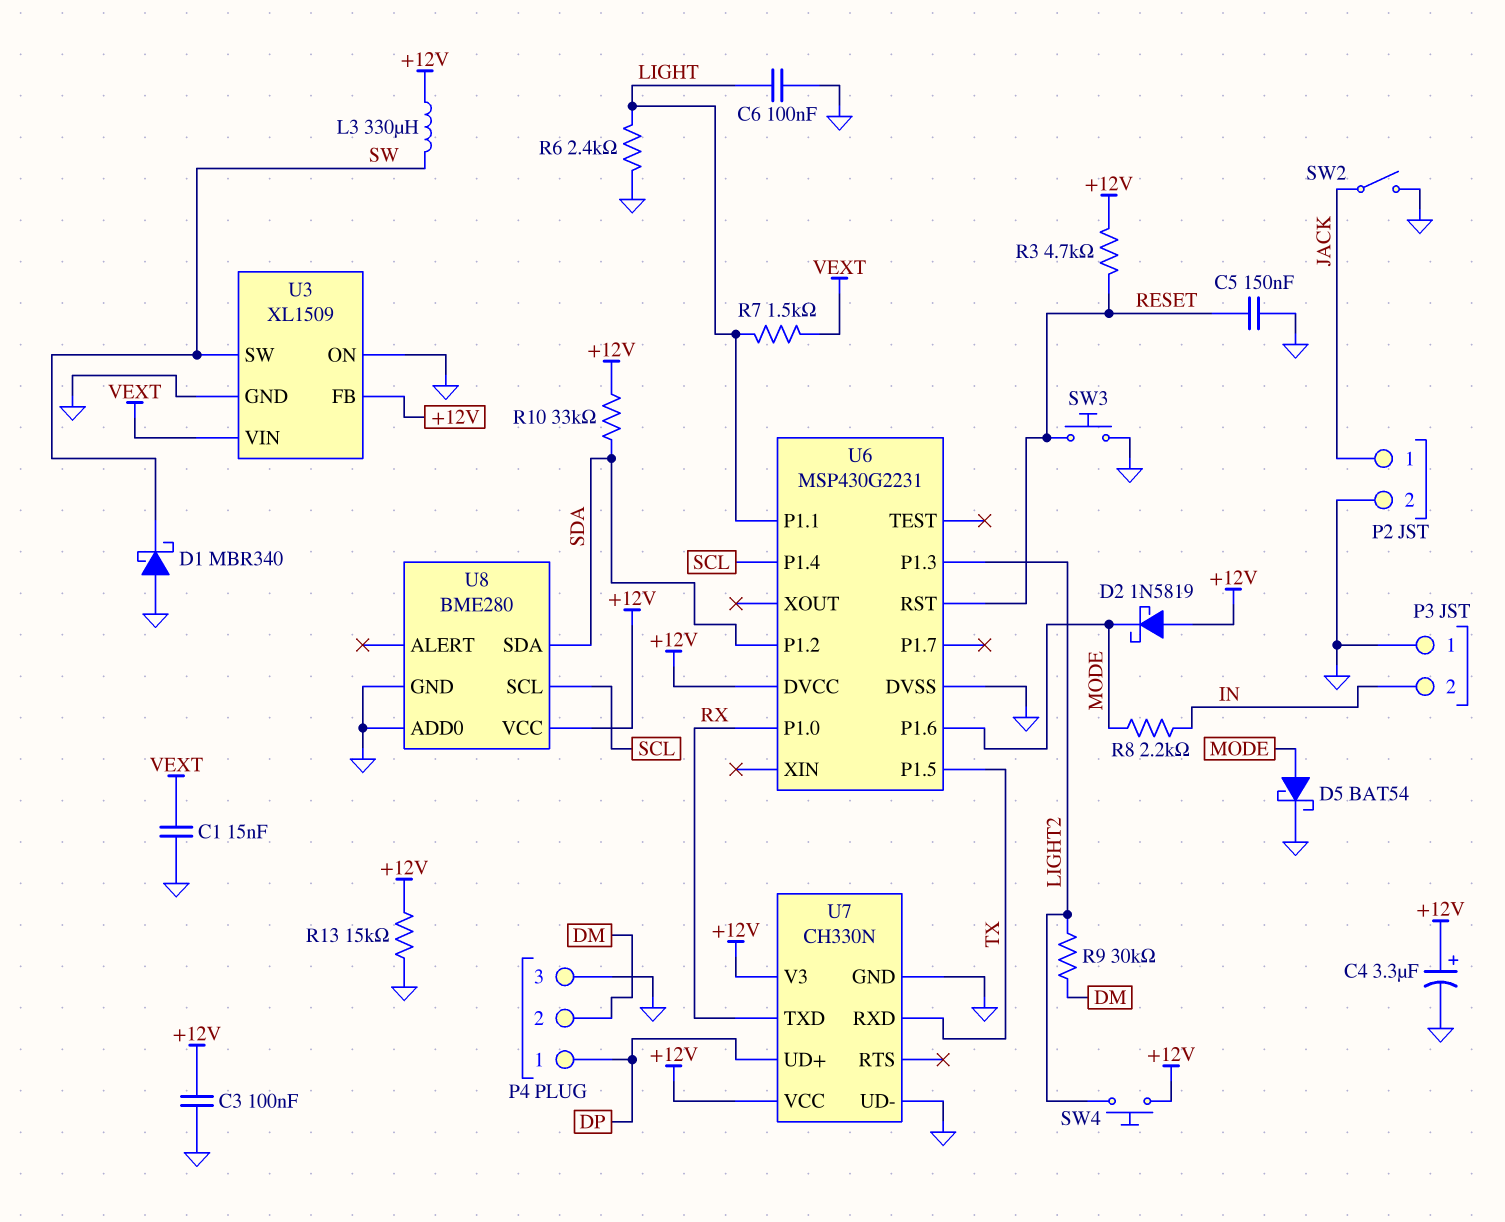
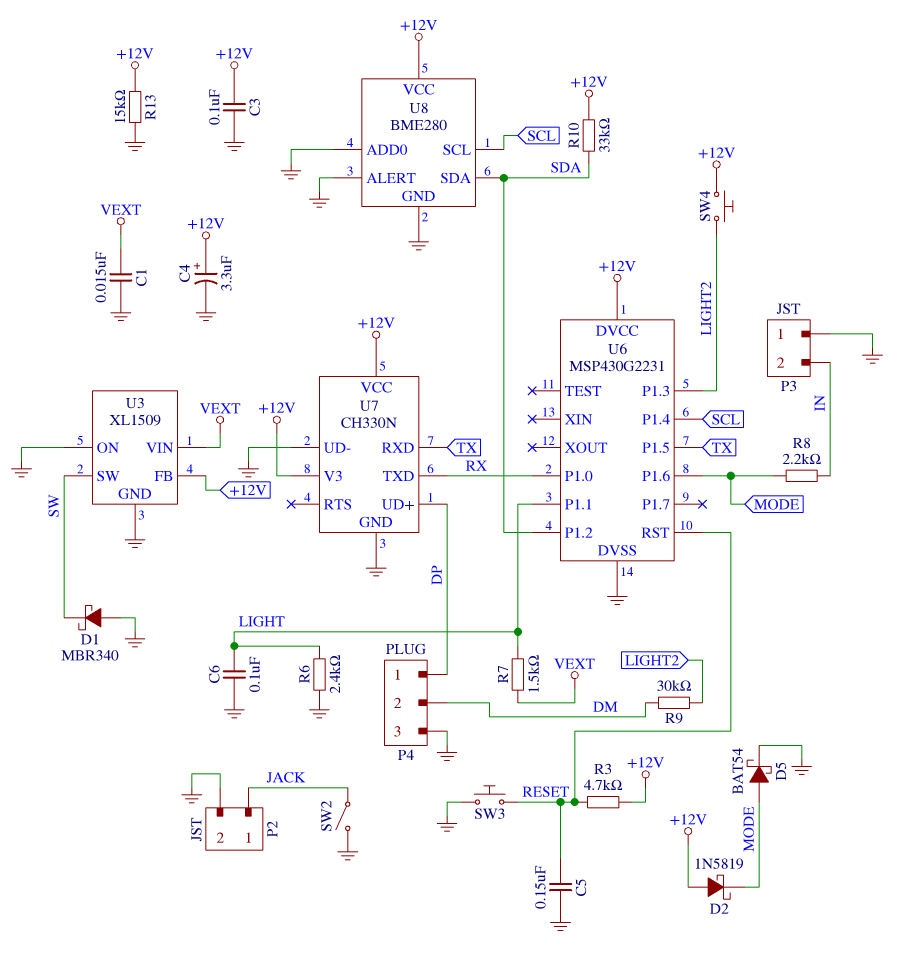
L3: 330uH (+12V, SW) -> none
U8 pin ALERT: none -> GND

